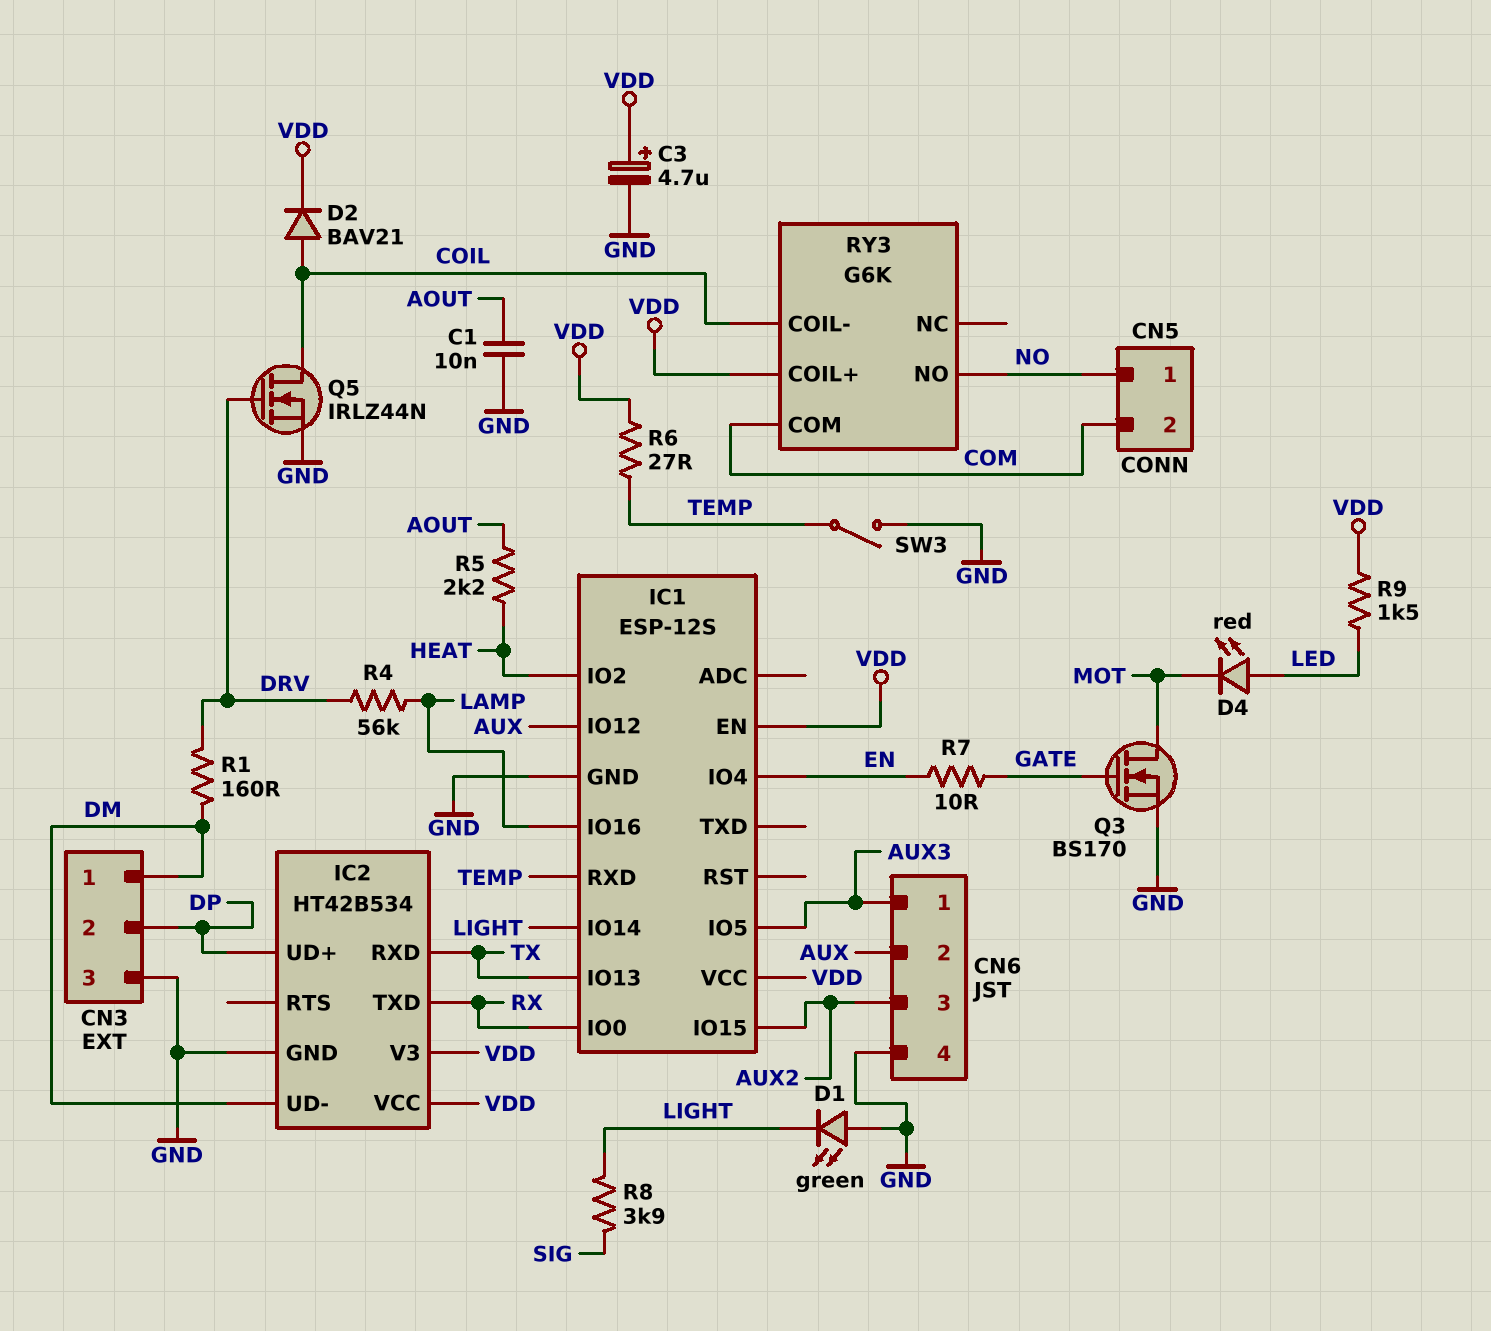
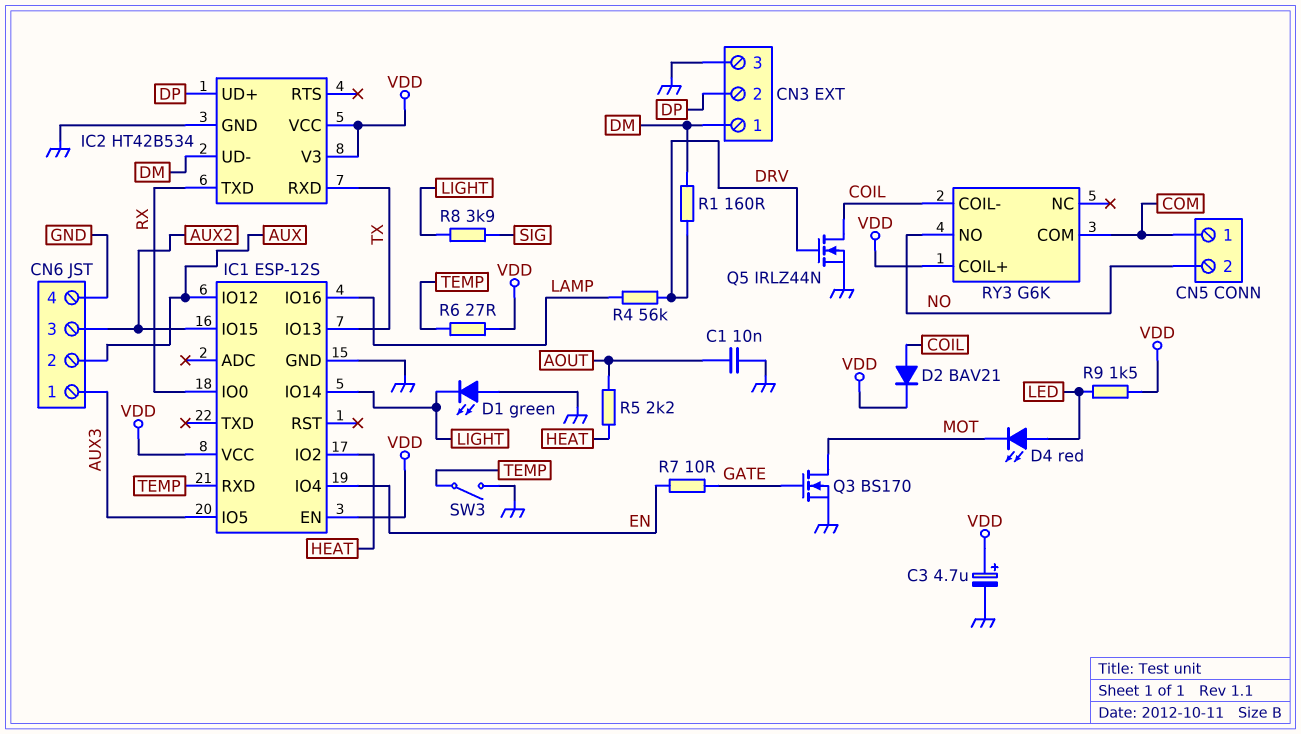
CN5 pin 1: NO -> COM
CN5 pin 2: COM -> NO

